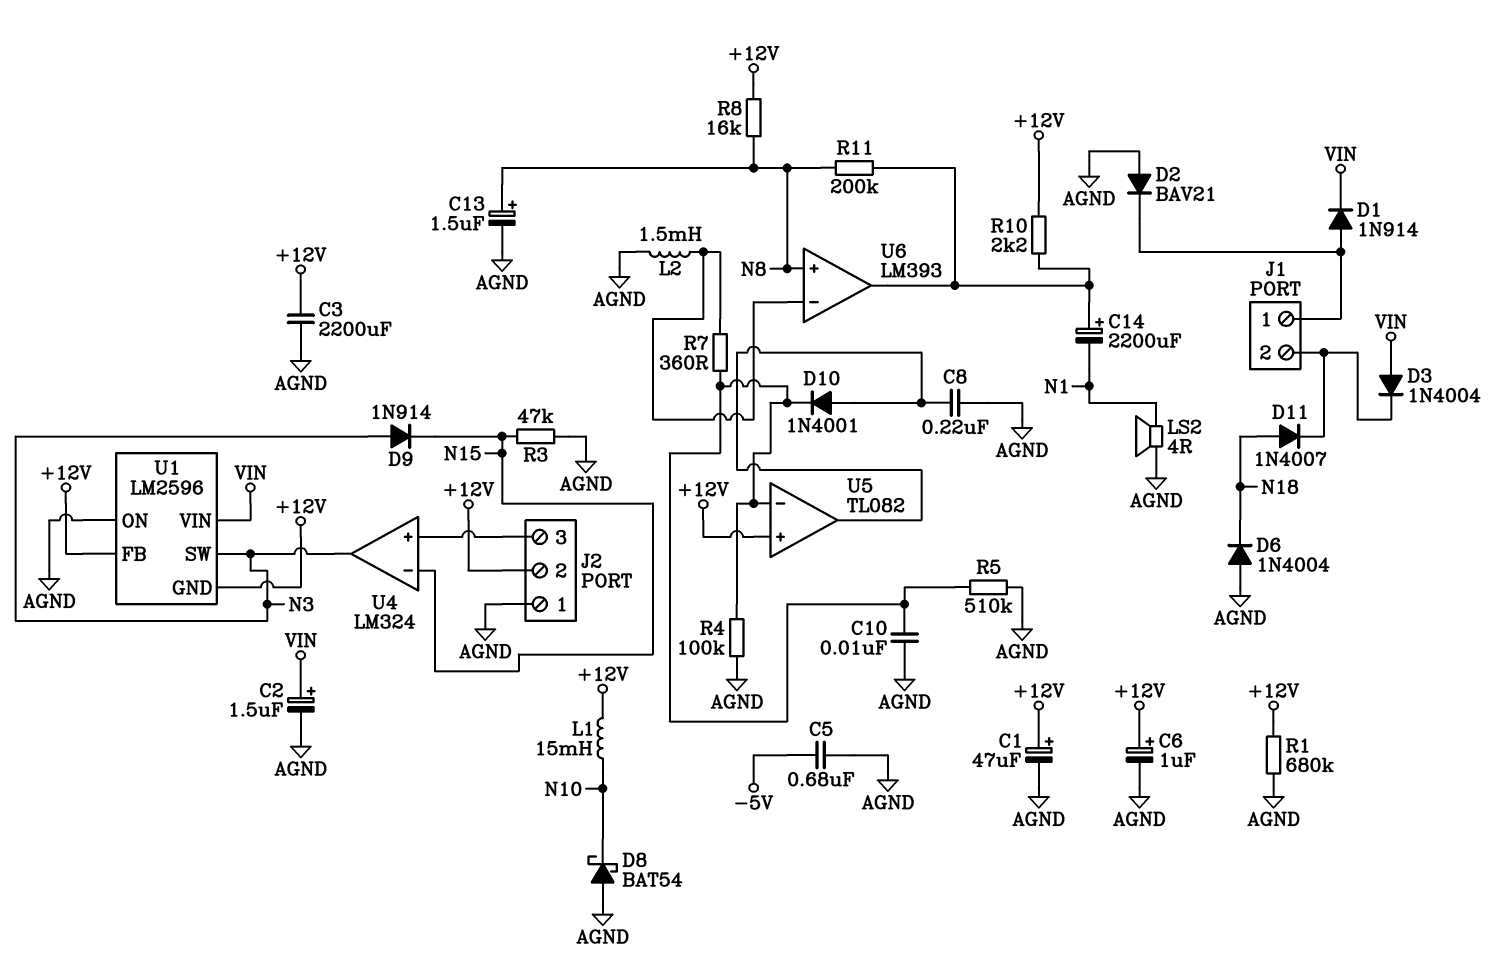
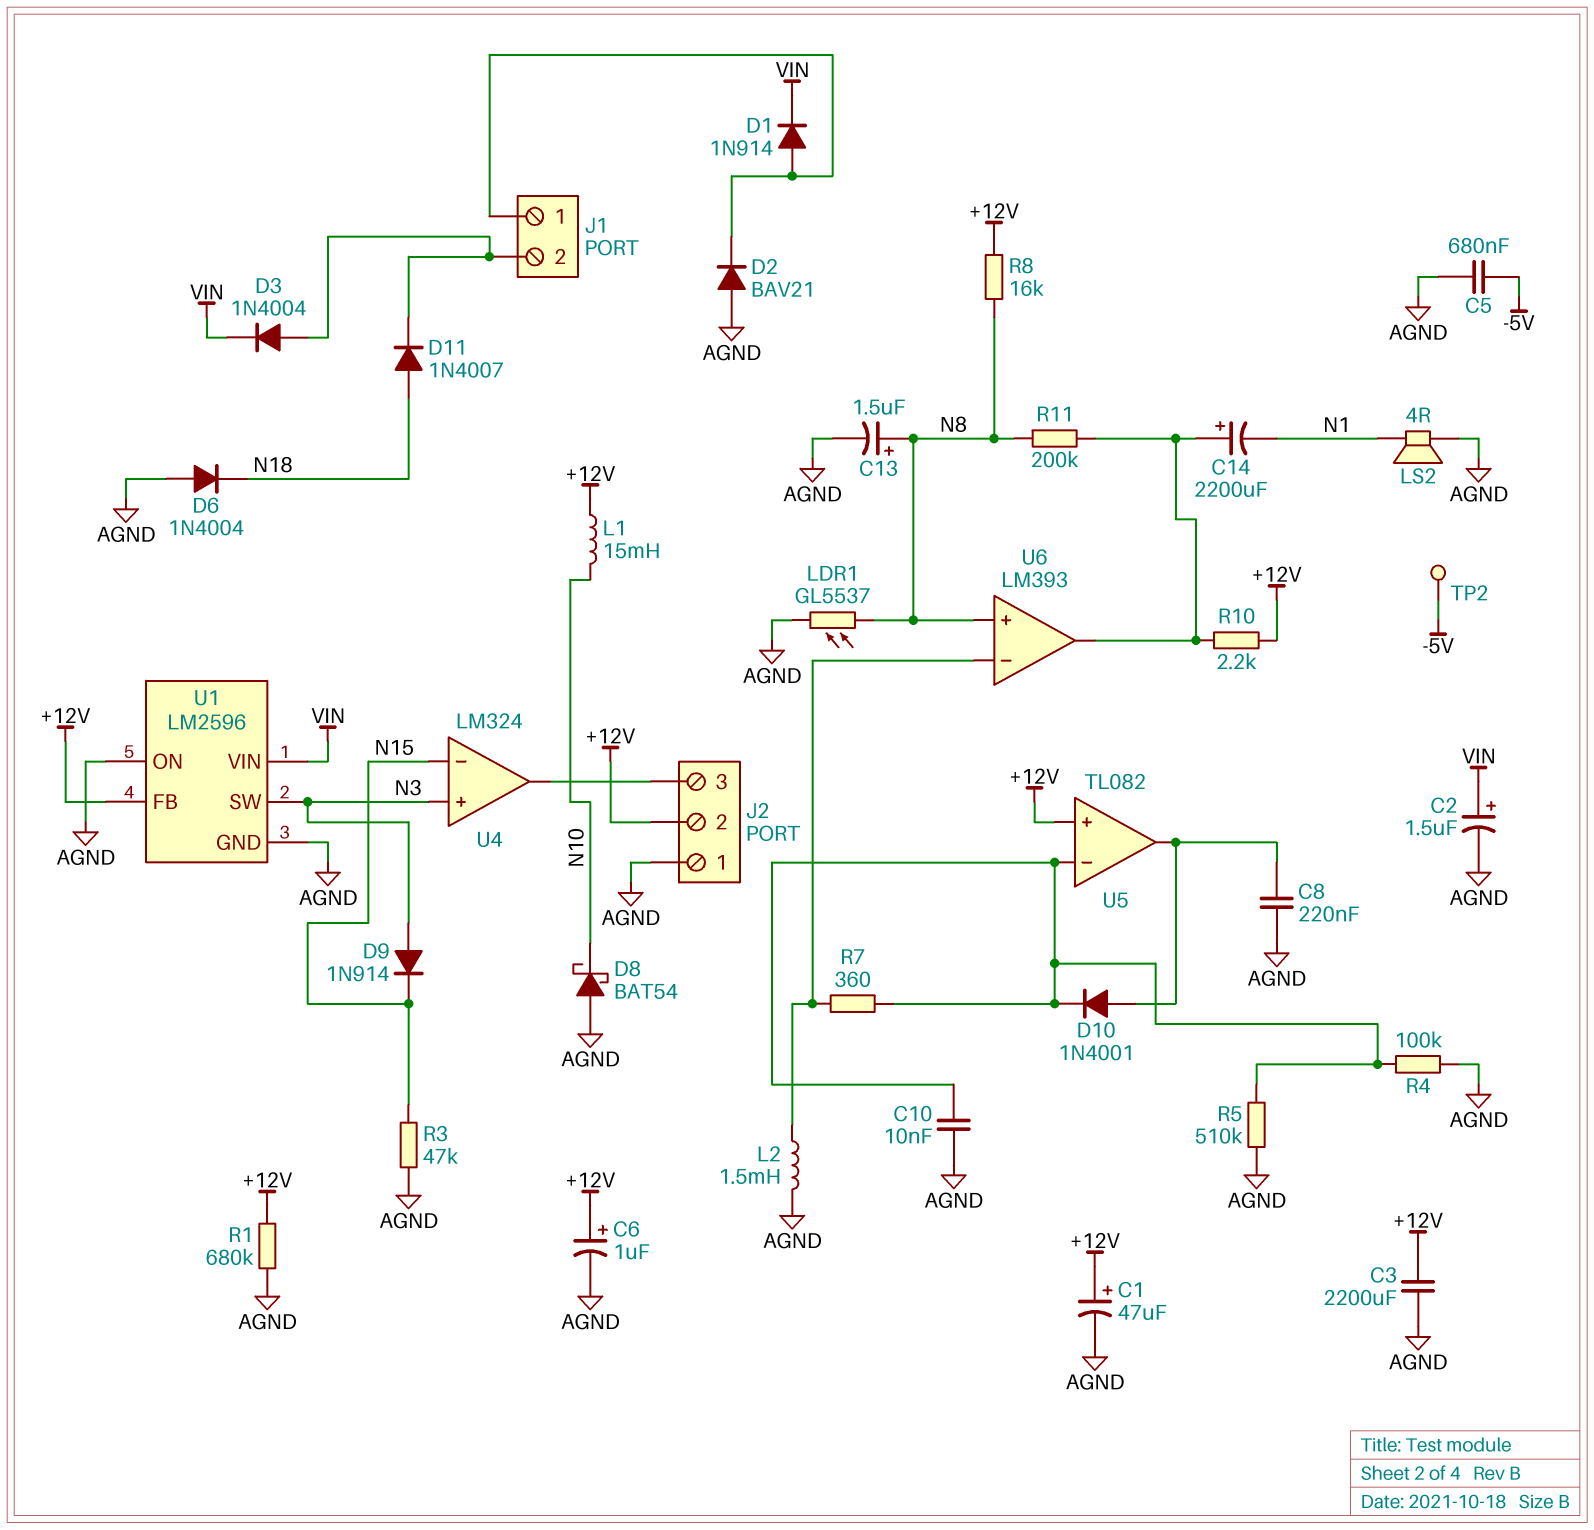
D3: diode 1N4004 (A VIN, K J1/2) -> diode 1N4004 (A J1/2, K VIN)
LDR1: none -> GL5537 (AGND, N8)
TP2: none -> test point (-5V)
U1 pin GND: +12V -> AGND
U4 pin in+: J2/3 -> N3
U4 pin out: N3 -> J2/3

